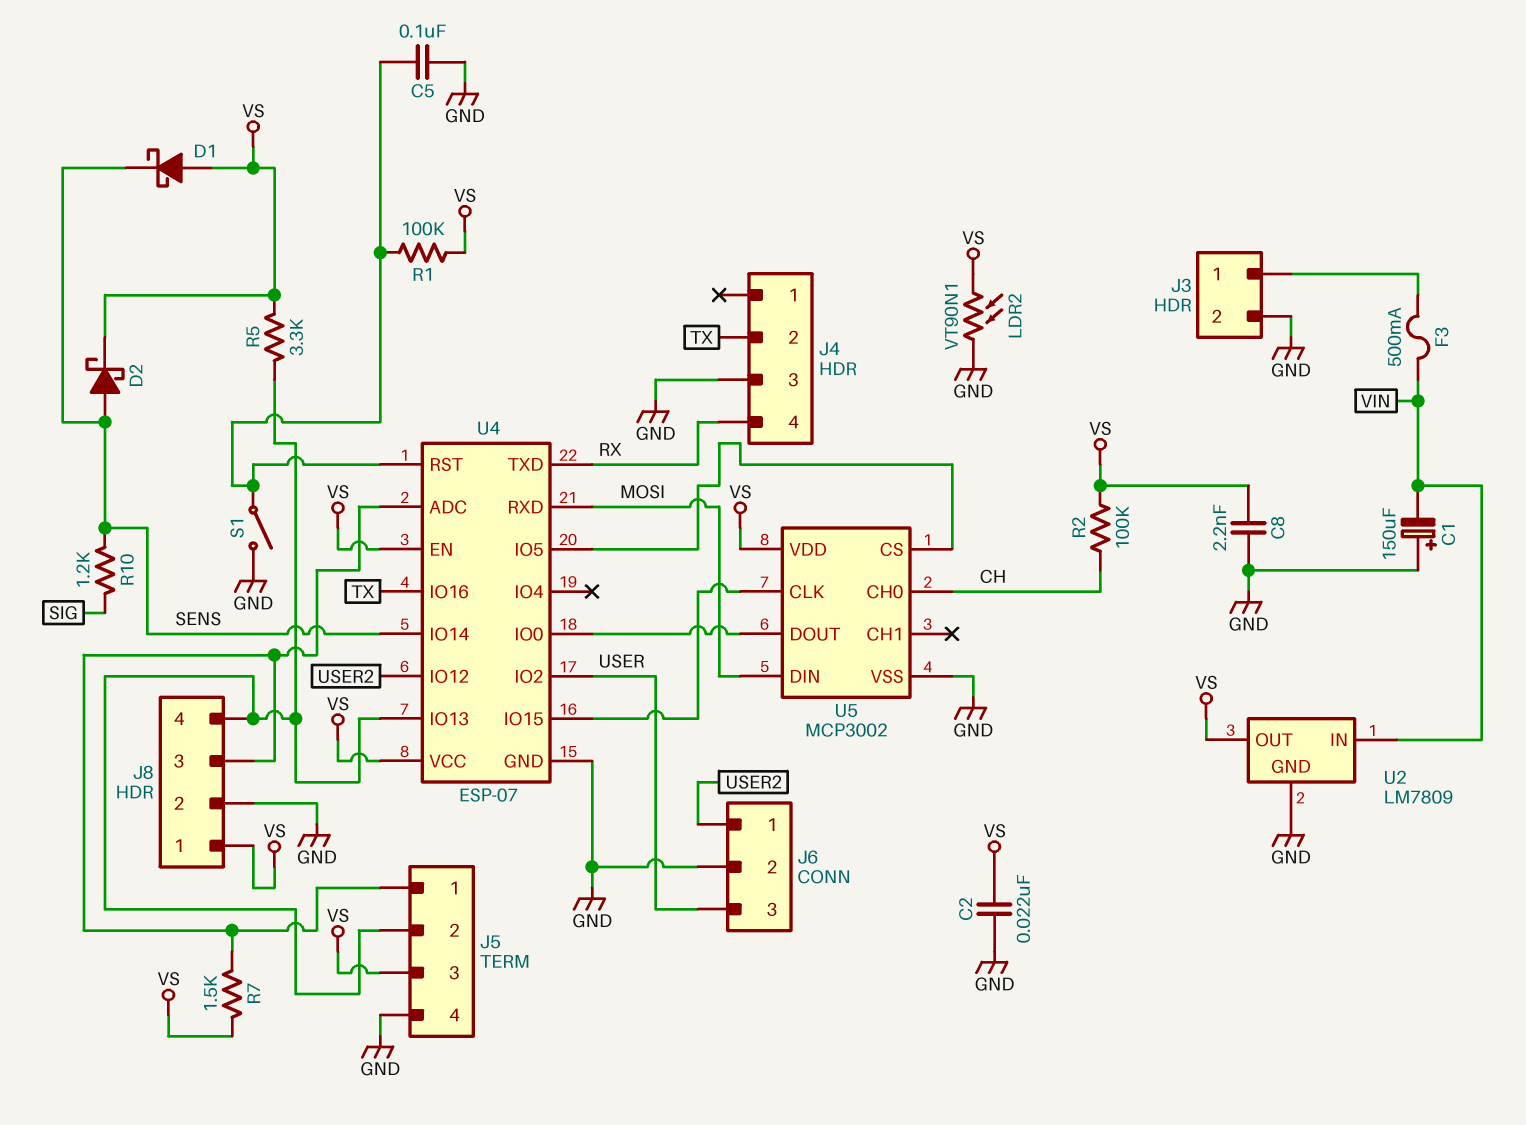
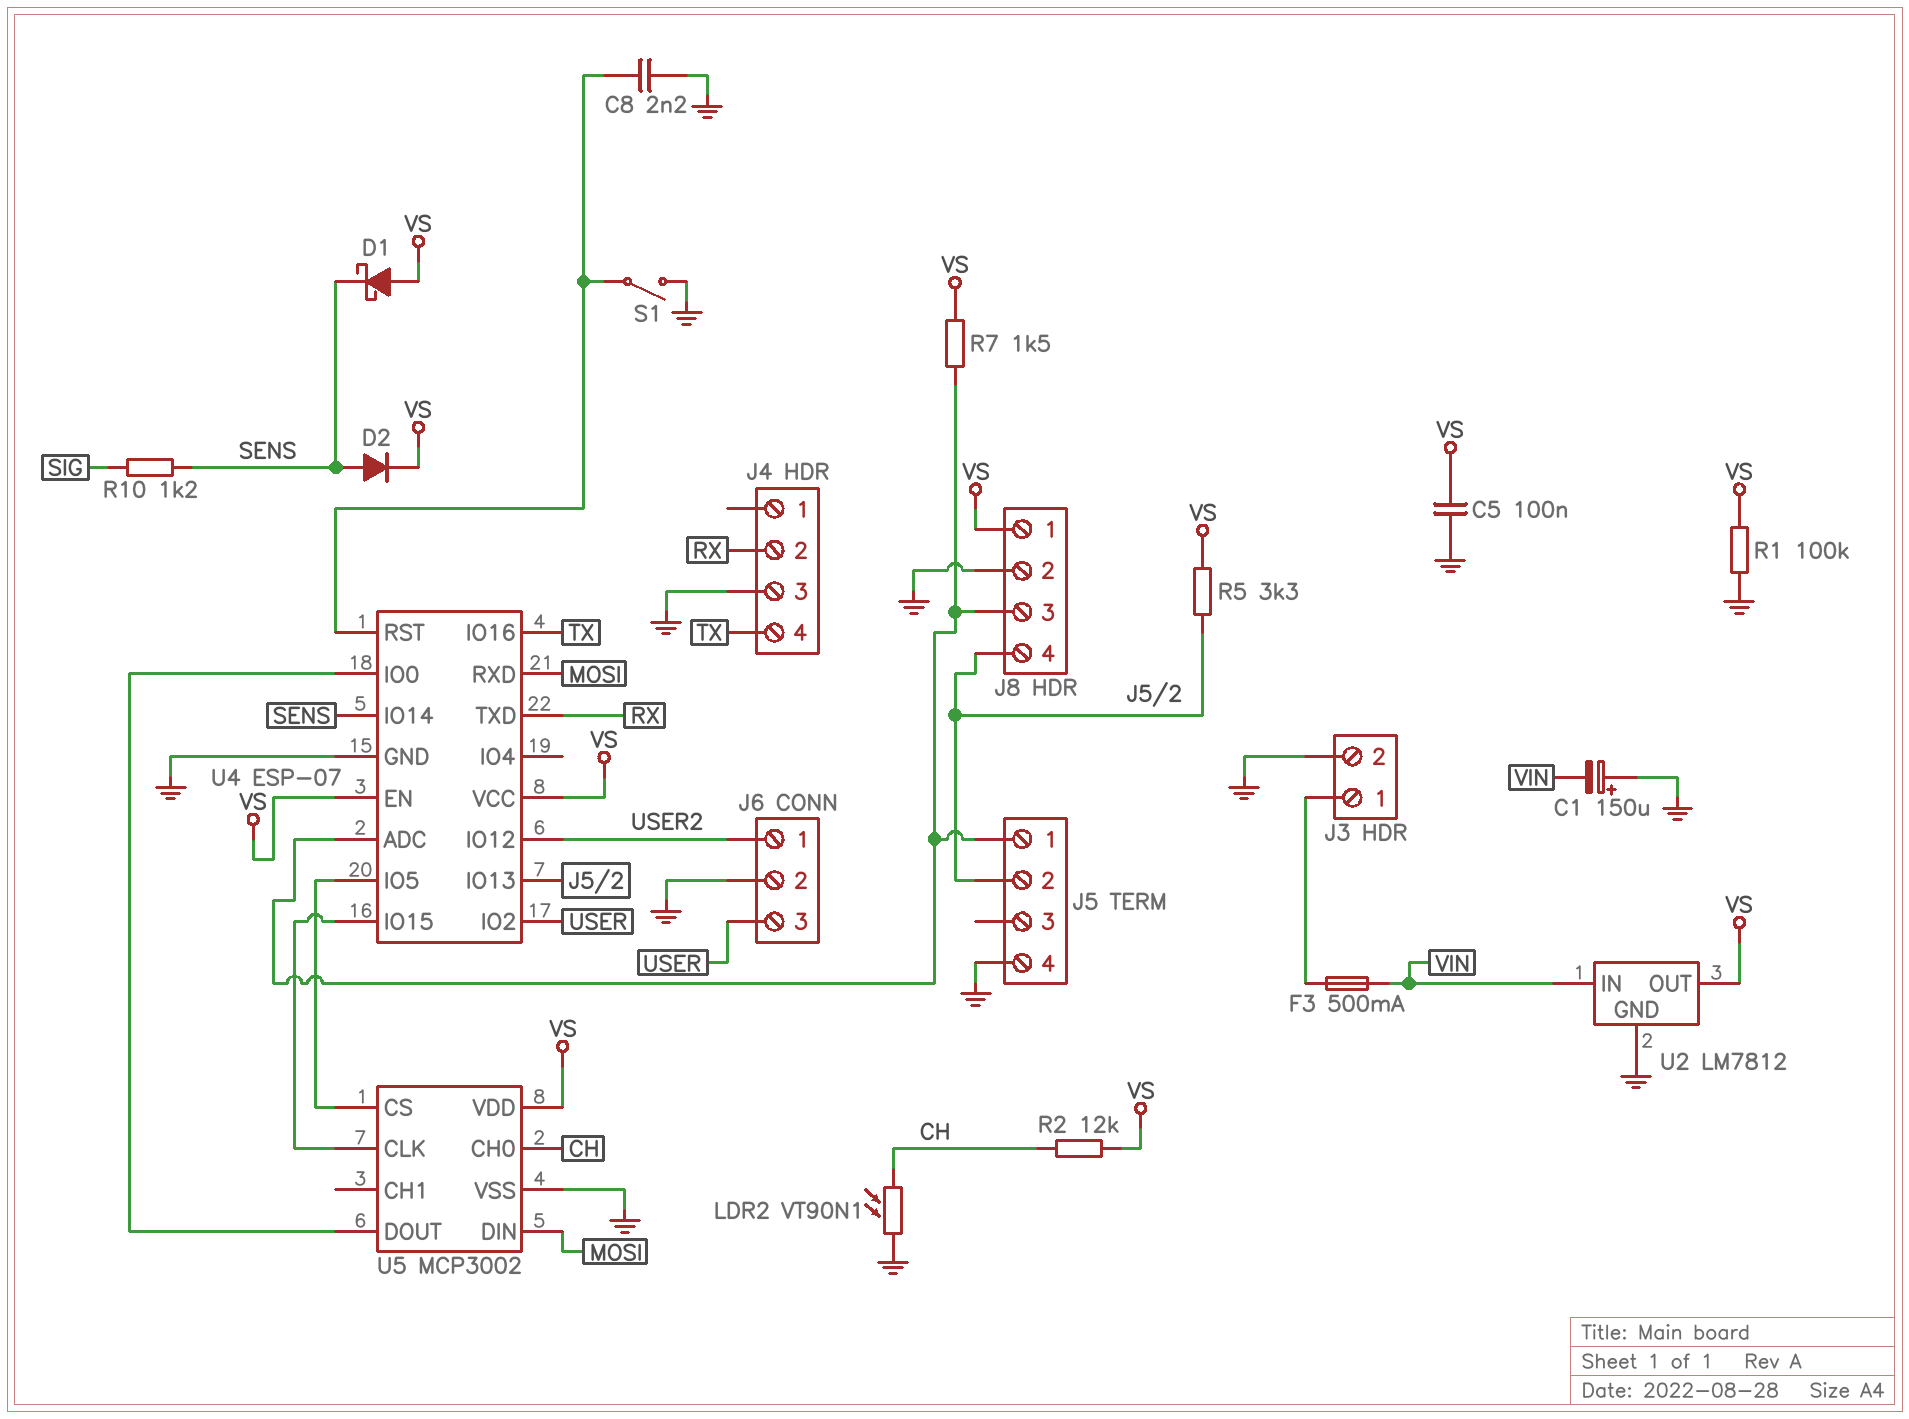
C2: 22nF (GND, VS) -> none
C5: 100nF (GND, U4/RST) -> 100nF (GND, VS)
C8: 2.2nF (GND, VS) -> 2.2nF (GND, U4/RST)
D2: schottky (A SENS, K VS) -> diode (A SENS, K VS)
J4 pin 2: TX -> RX
J4 pin 4: RX -> TX
J5 pin 3: VS -> none
LDR2: VT90N1 (GND, VS) -> VT90N1 (CH, GND)
R1: 100k (U4/RST, VS) -> 100k (GND, VS)
R2: 100k (CH, VS) -> 12k (CH, VS)
U2: LM7809 -> LM7812

